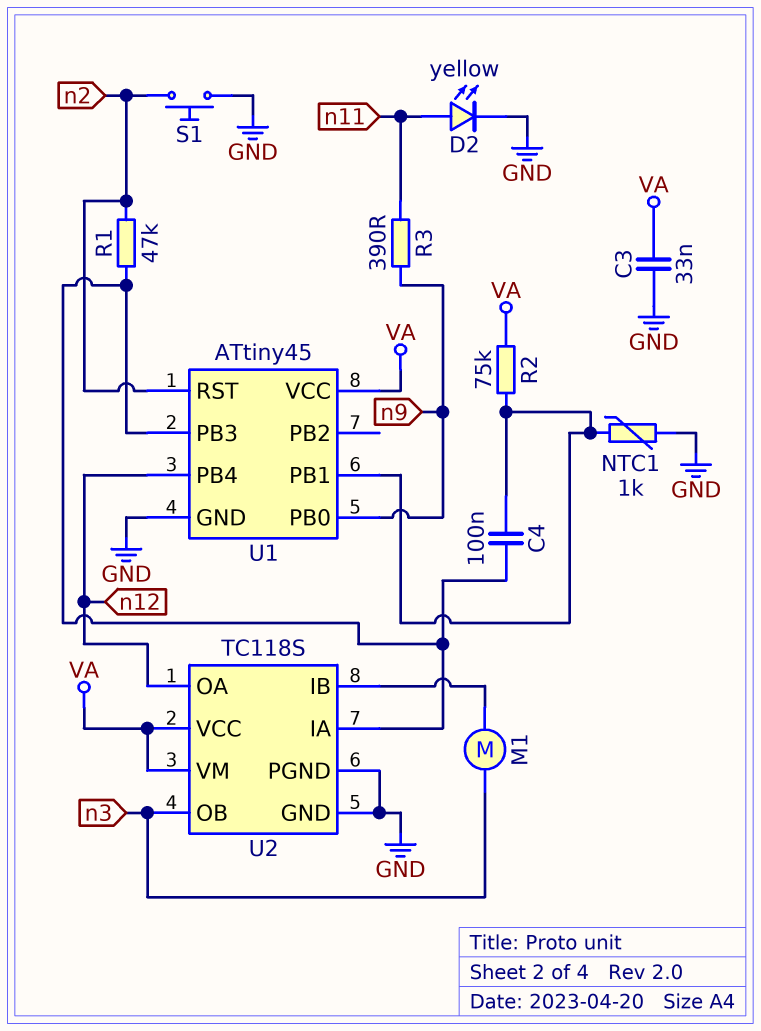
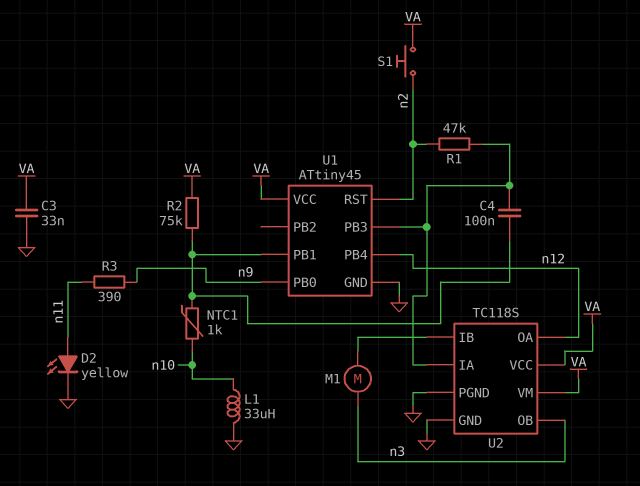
L1: none -> 33uH (GND, n10)
NTC1: 1k (GND, U1/PB1) -> 1k (U1/PB1, n10)
S1: button (GND, n2) -> button (VA, n2)

